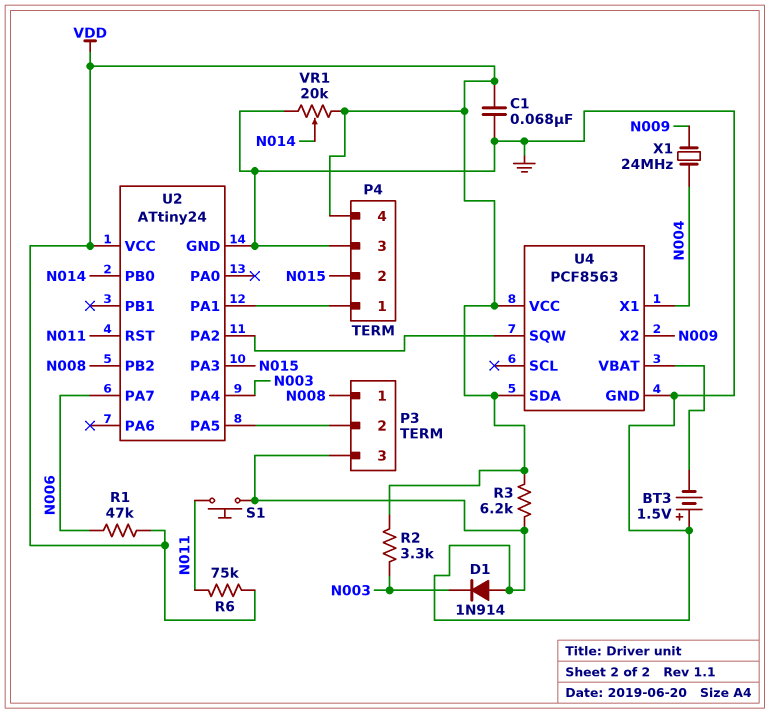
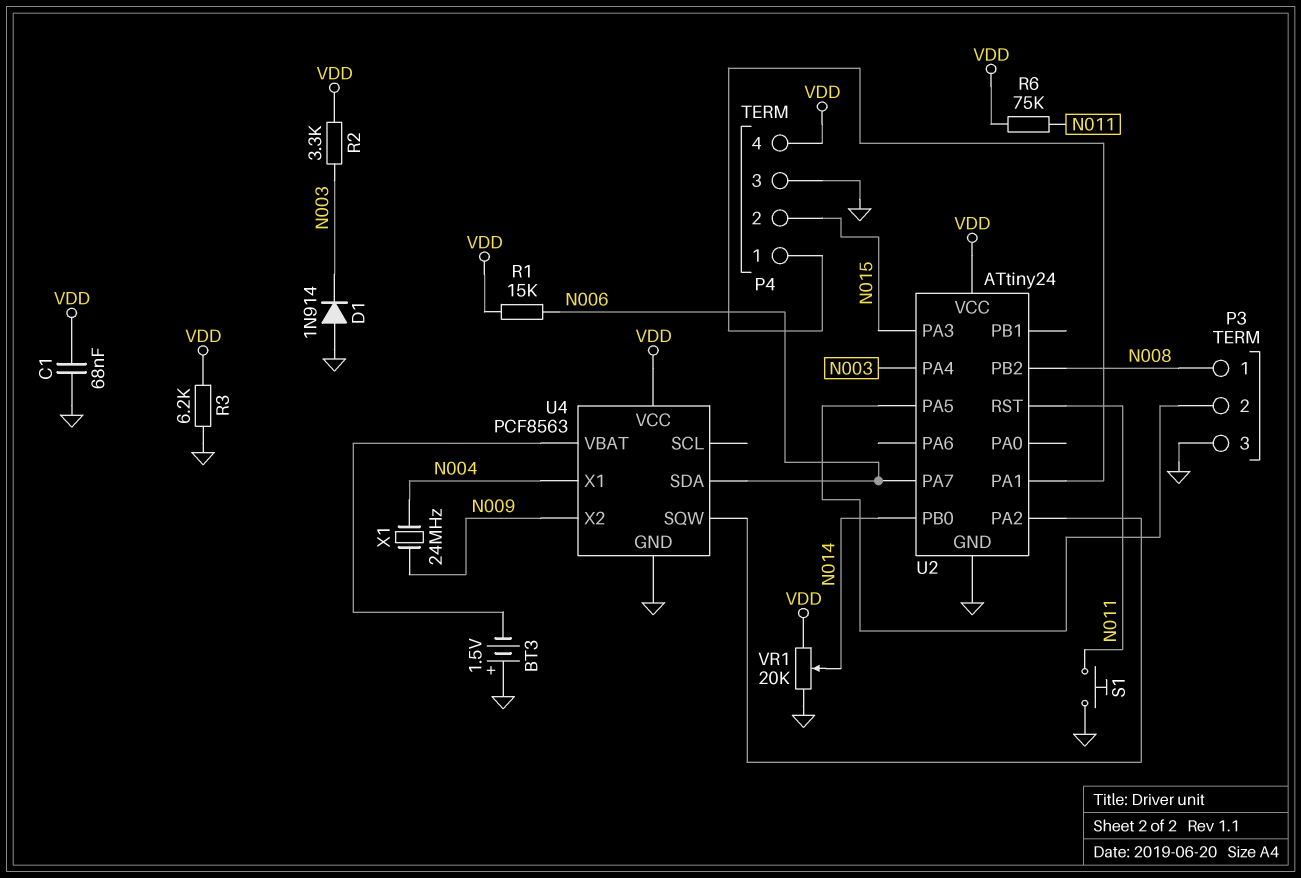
R1: 47k (N006, VDD) -> 15k (N006, VDD)
U4 pin SDA: VDD -> N006

